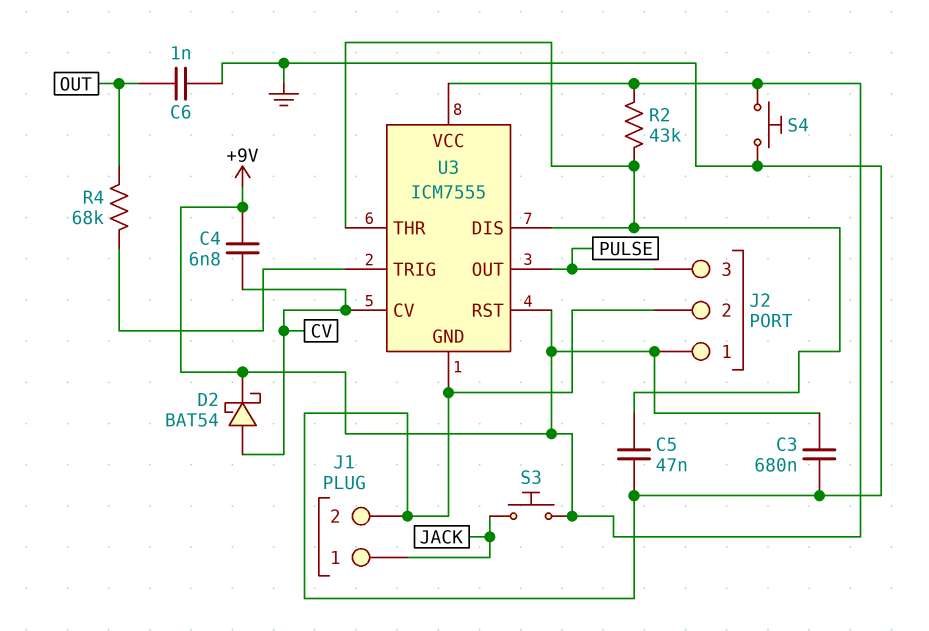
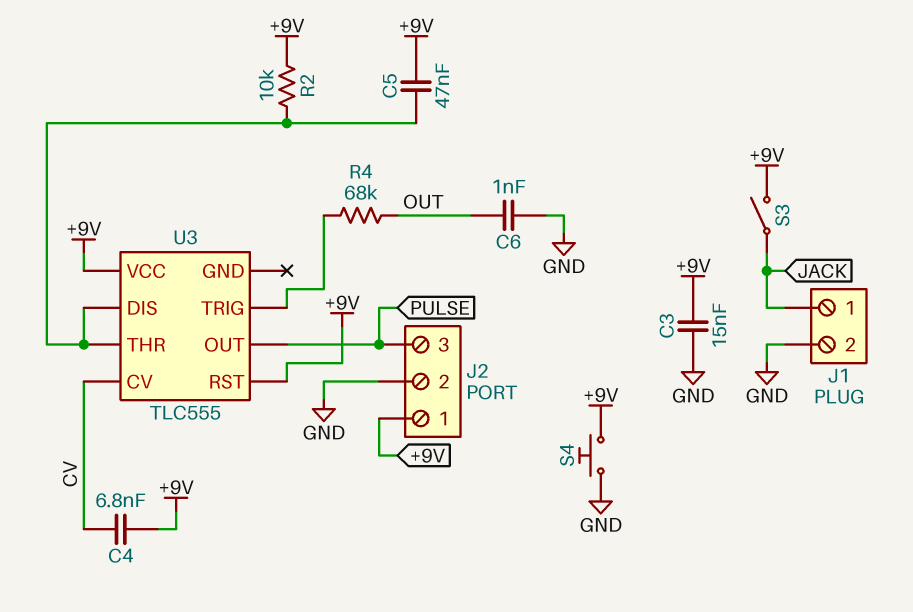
C3: 680nF (+9V, GND) -> 15nF (+9V, GND)
C5: 47nF (GND, U3/DIS) -> 47nF (+9V, U3/DIS)
D2: schottky BAT54 (A CV, K +9V) -> none
R2: 43k (+9V, U3/DIS) -> 10k (+9V, U3/DIS)
S3: button (+9V, JACK) -> switch (+9V, JACK)
U3: ICM7555 -> TLC555
U3 pin GND: GND -> none

